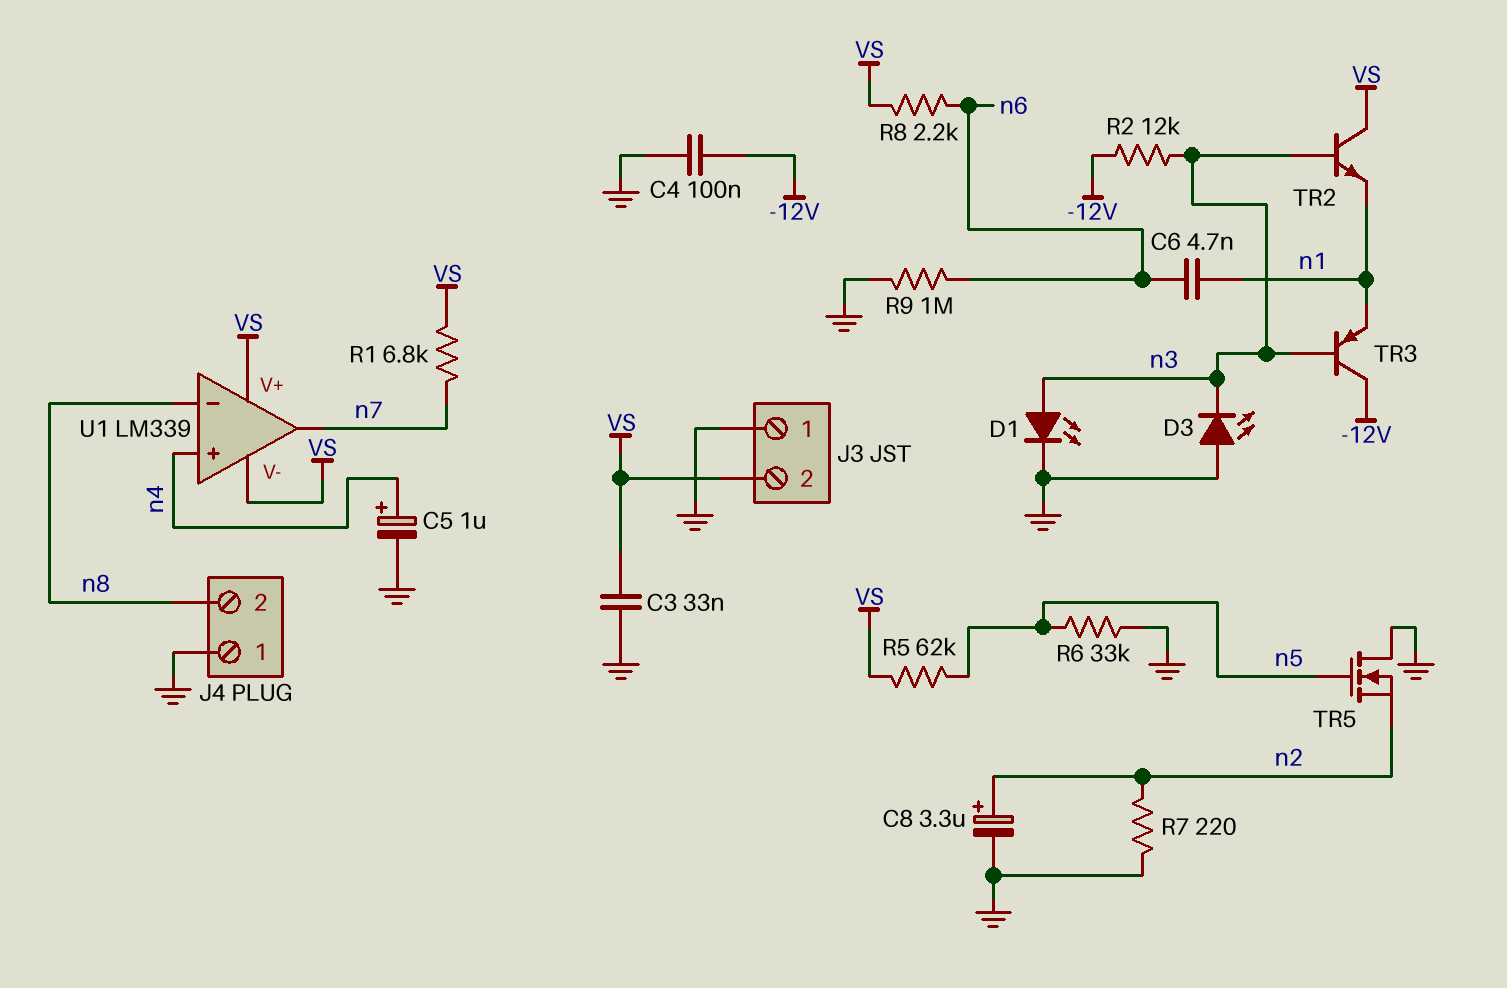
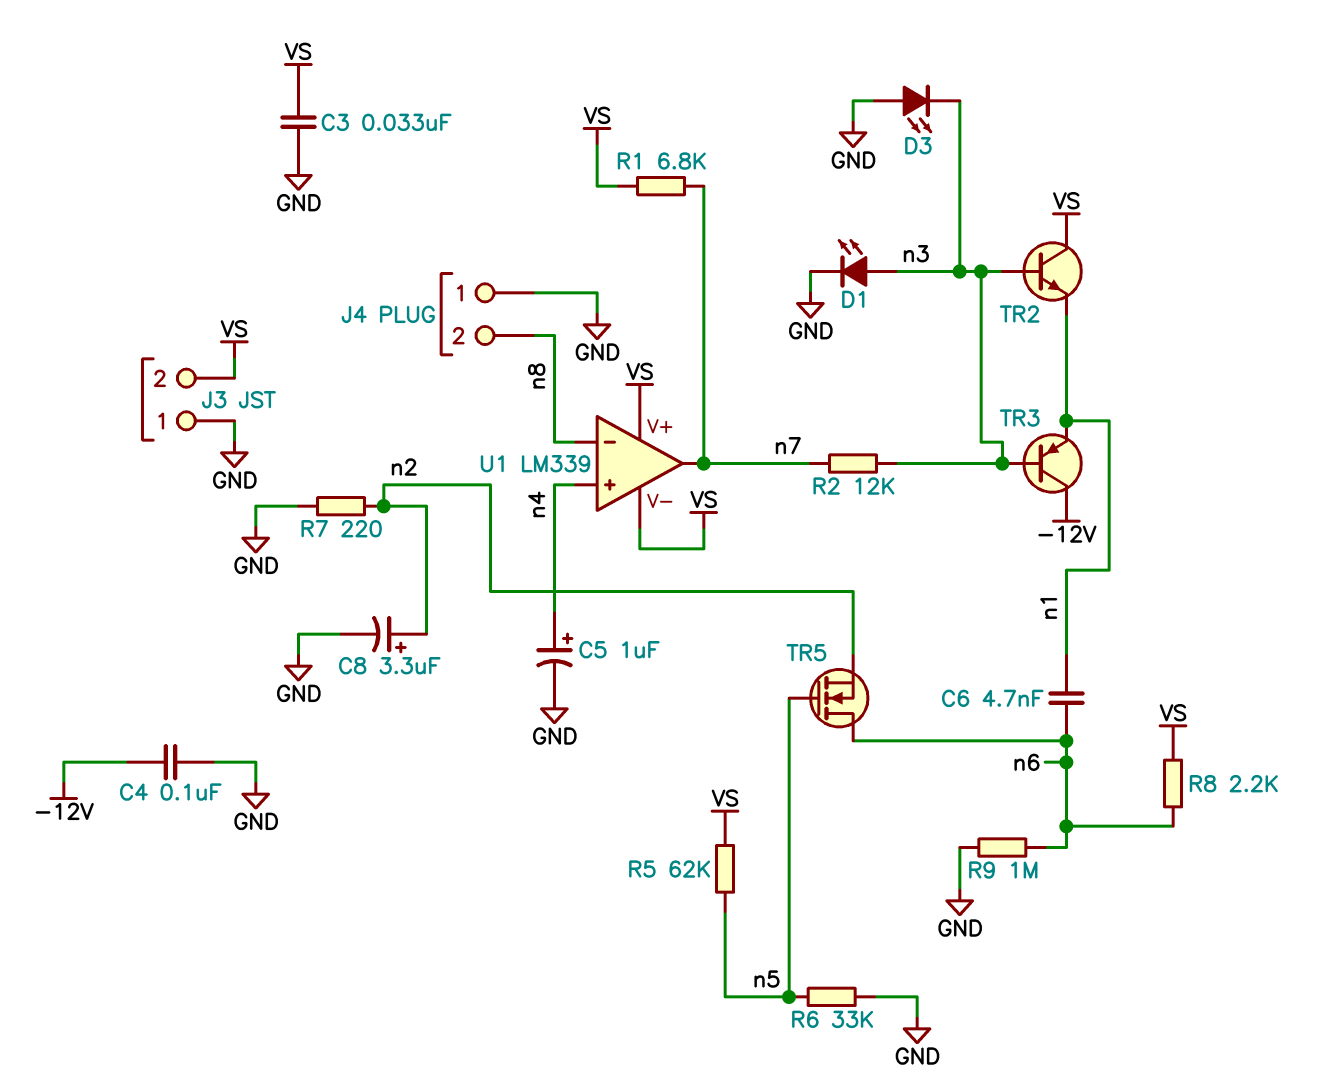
R2: 12k (-12V, n3) -> 12k (n3, n7)
TR5: NMOS (G n5, D GND, S n2) -> NMOS (G n5, D n6, S n2)

